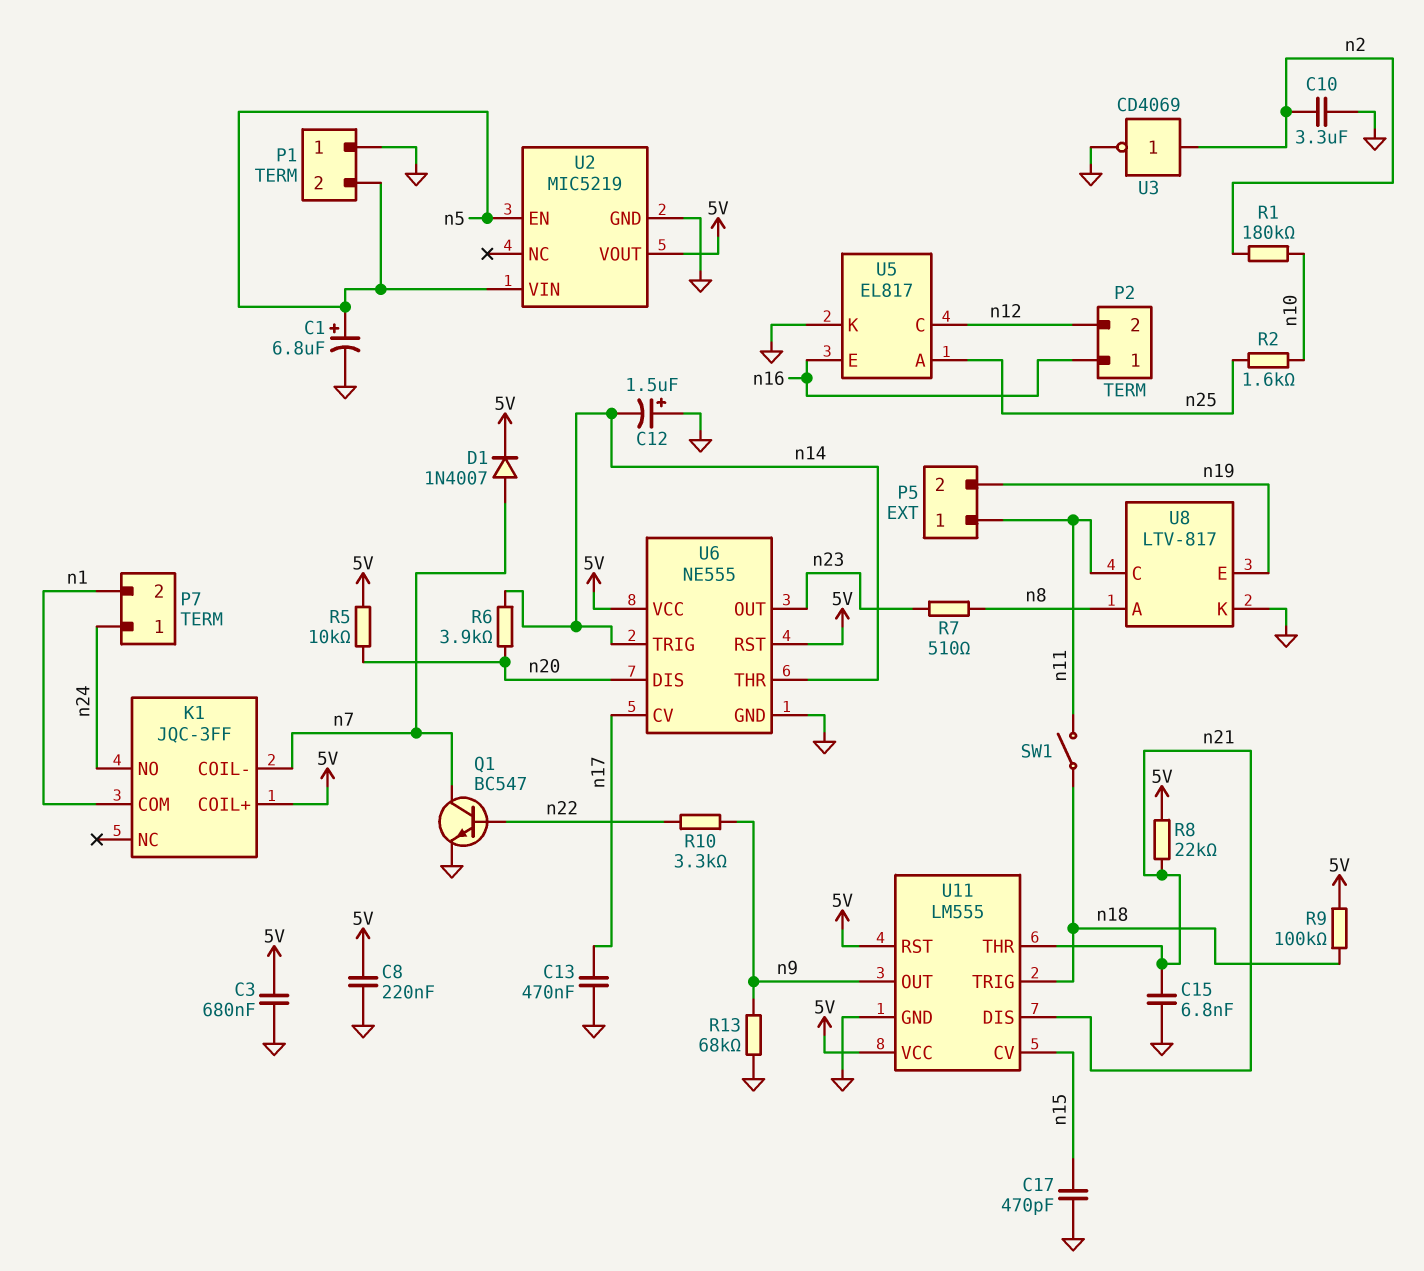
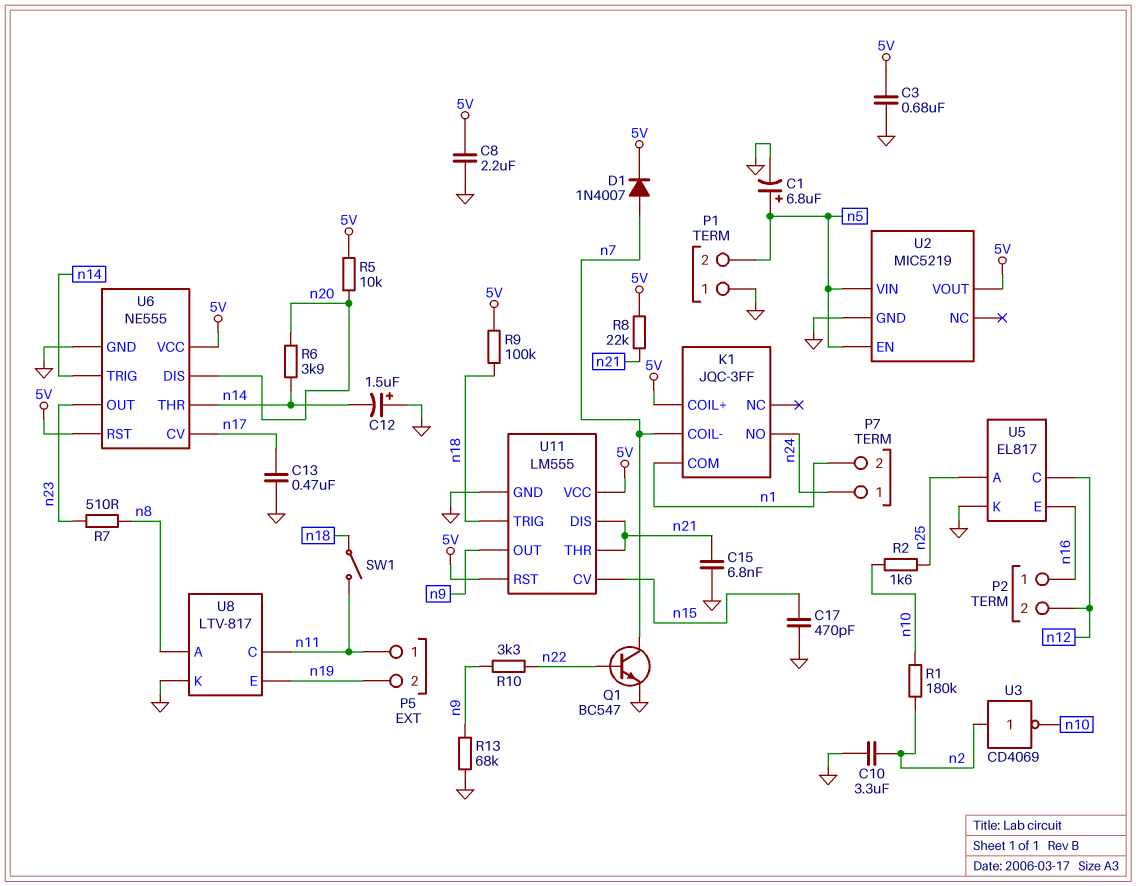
C8: 220nF (5V, GND) -> 2.2uF (5V, GND)
U3: NOT CD4069 (in n2, out GND) -> NOT CD4069 (in n2, out n10)

